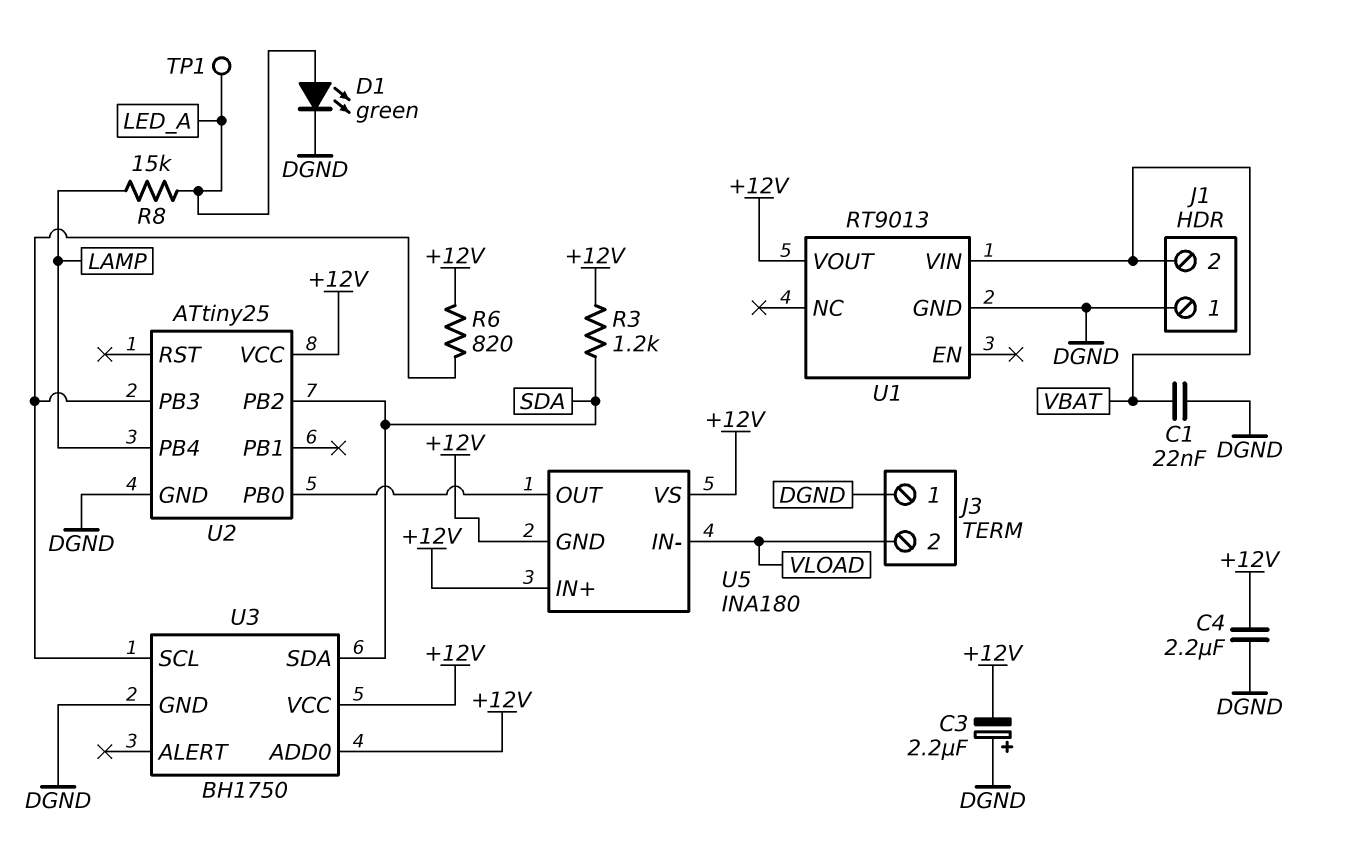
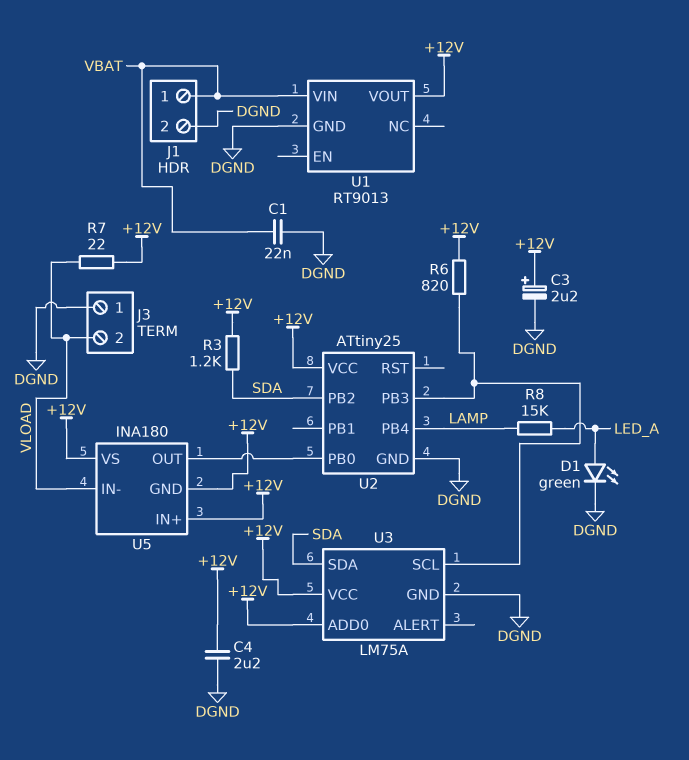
C3: 2.2uF (plus DGND, minus +12V) -> 2.2uF (plus +12V, minus DGND)
J1 pin 1: DGND -> VBAT
J1 pin 2: VBAT -> DGND
R7: none -> 22 (+12V, VLOAD)
TP1: test point (LED_A) -> none
U3: BH1750 -> LM75A

